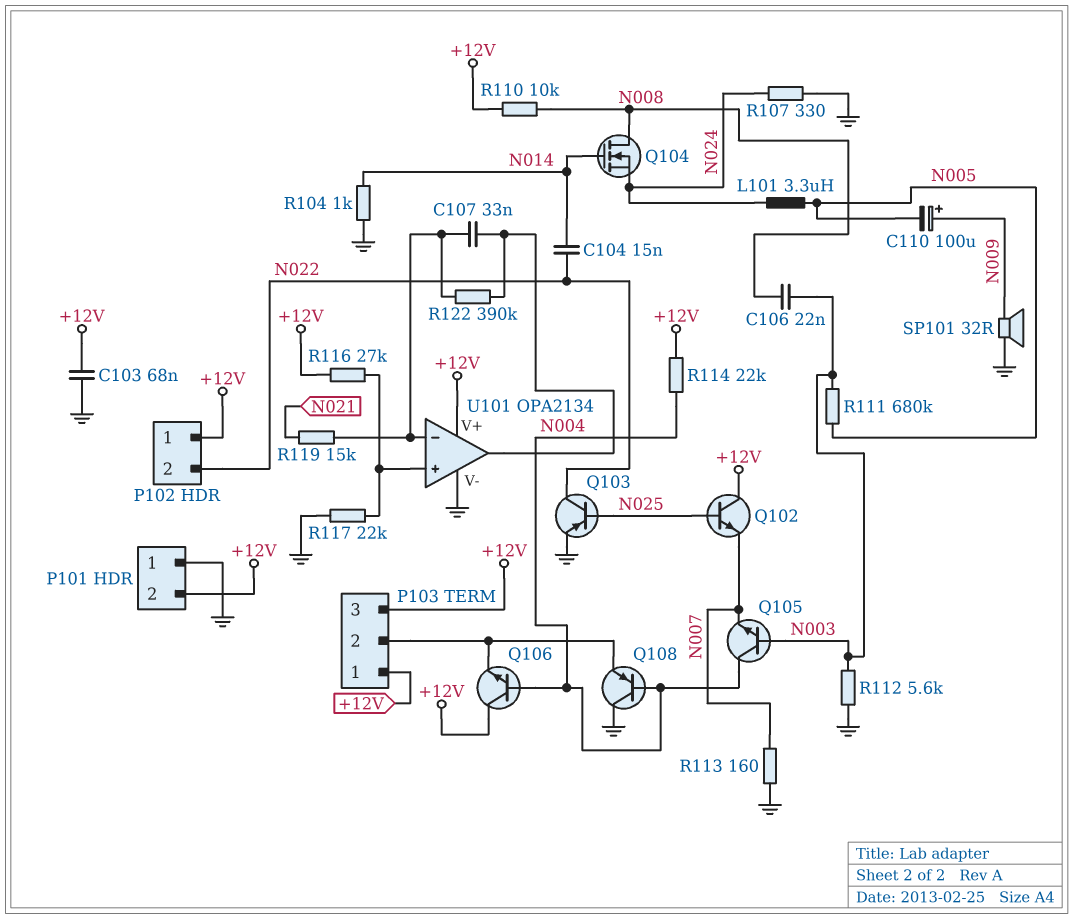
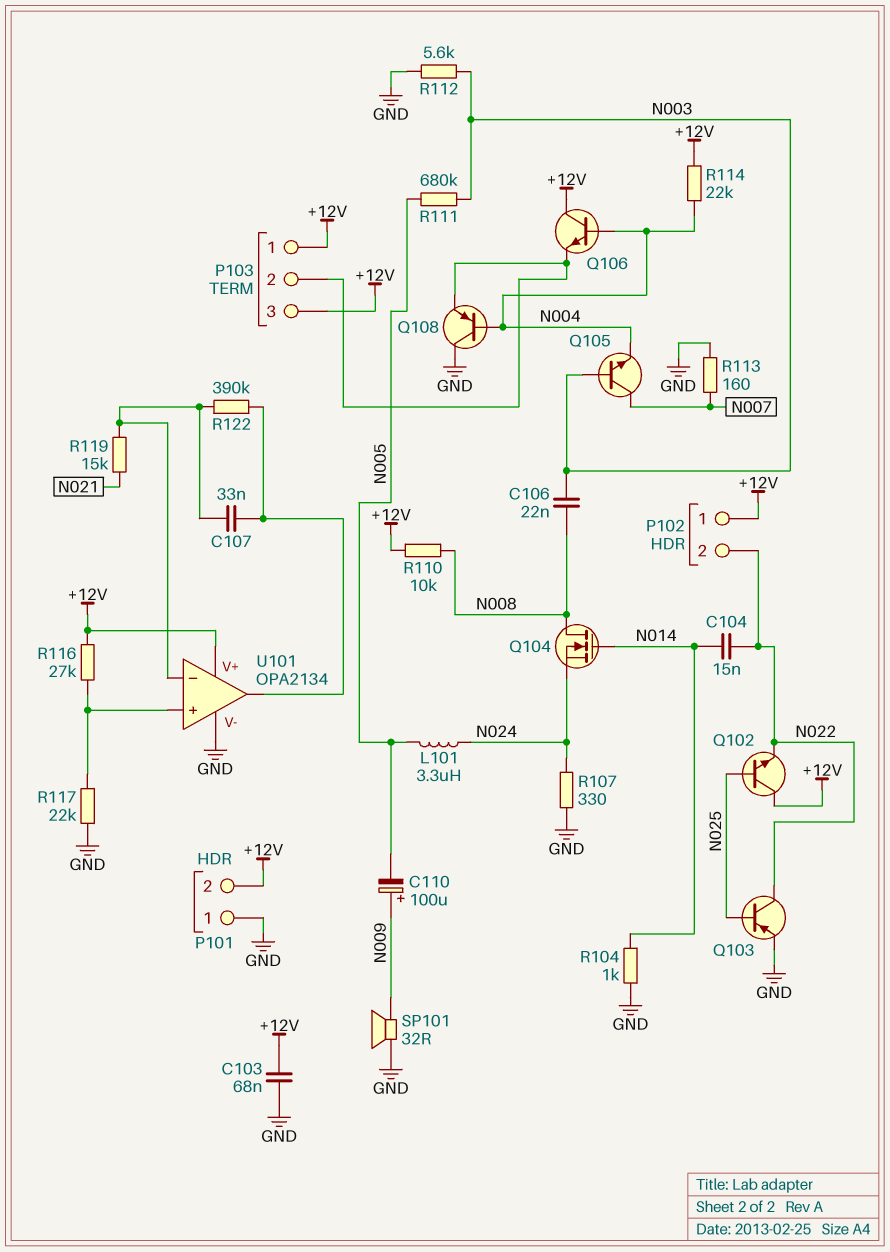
Q102: NPN (B N025, C +12V, E N007) -> NPN (B N025, C +12V, E N022)
Q105: NPN (B N003, C N004, E N007) -> NPN (B N003, C N007, E N004)

